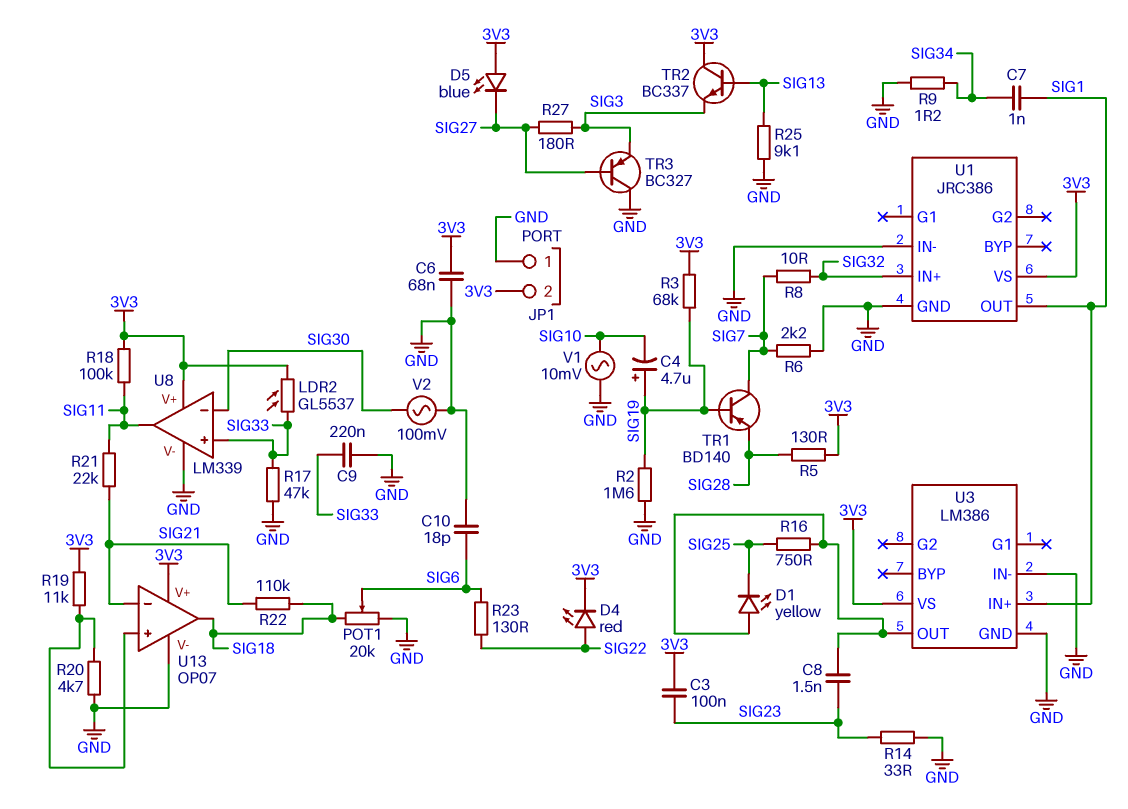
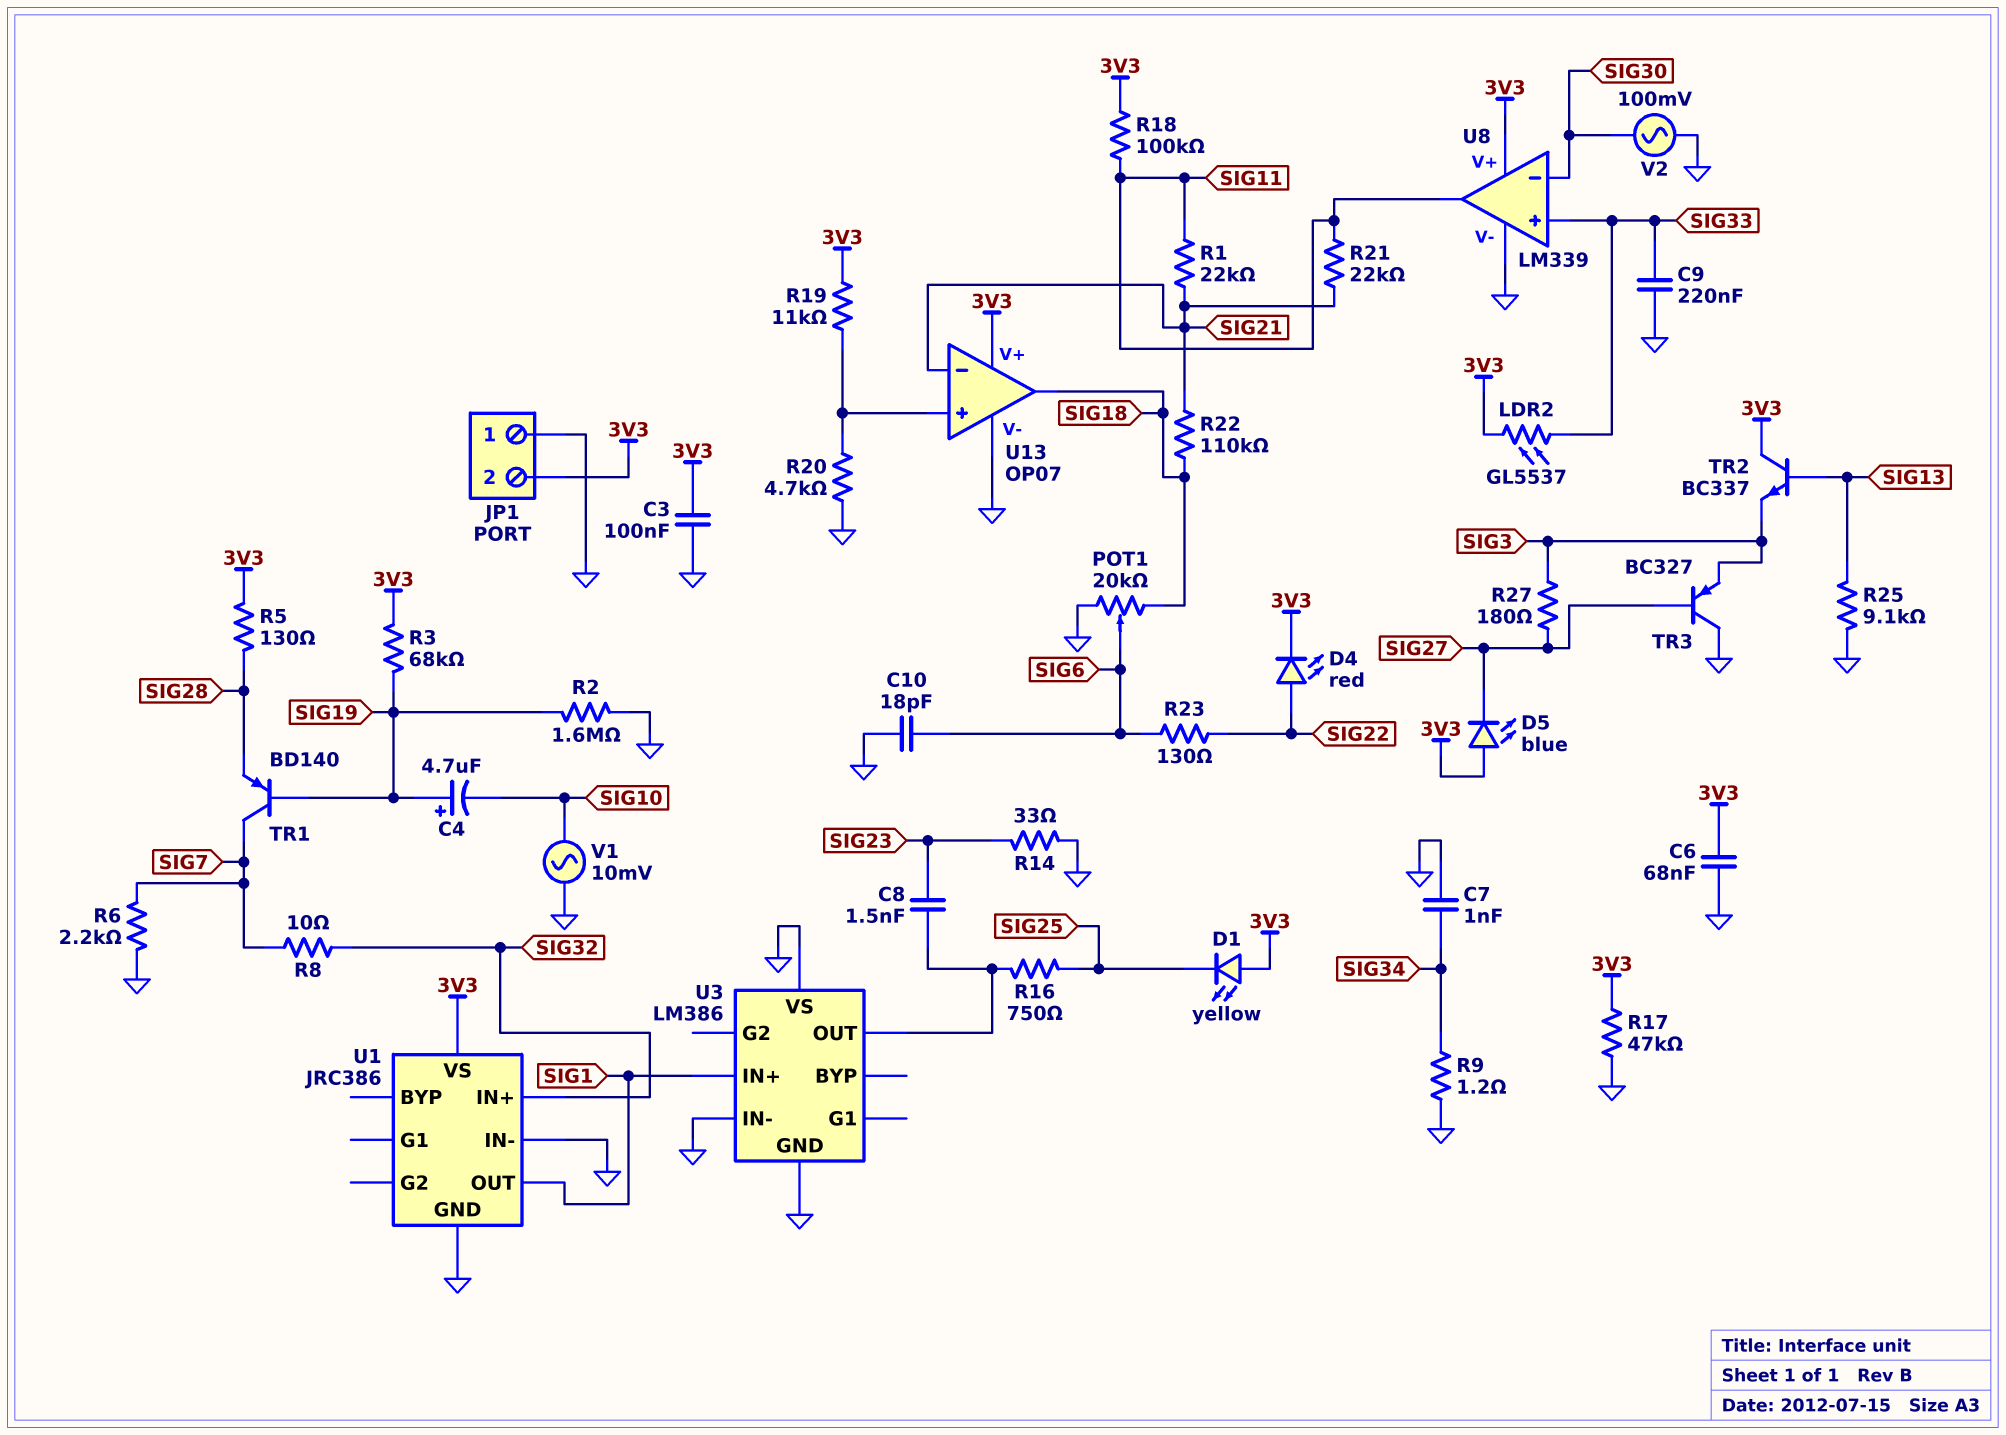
C3: 100nF (3V3, SIG23) -> 100nF (3V3, GND)
C7: 1nF (SIG1, SIG34) -> 1nF (GND, SIG34)
D1: LED yellow (A U3/OUT, K SIG25) -> LED yellow (A 3V3, K SIG25)
R1: none -> 22k (SIG11, SIG21)
R17: 47k (GND, SIG33) -> 47k (3V3, GND)
U3 pin VS: 3V3 -> GND

